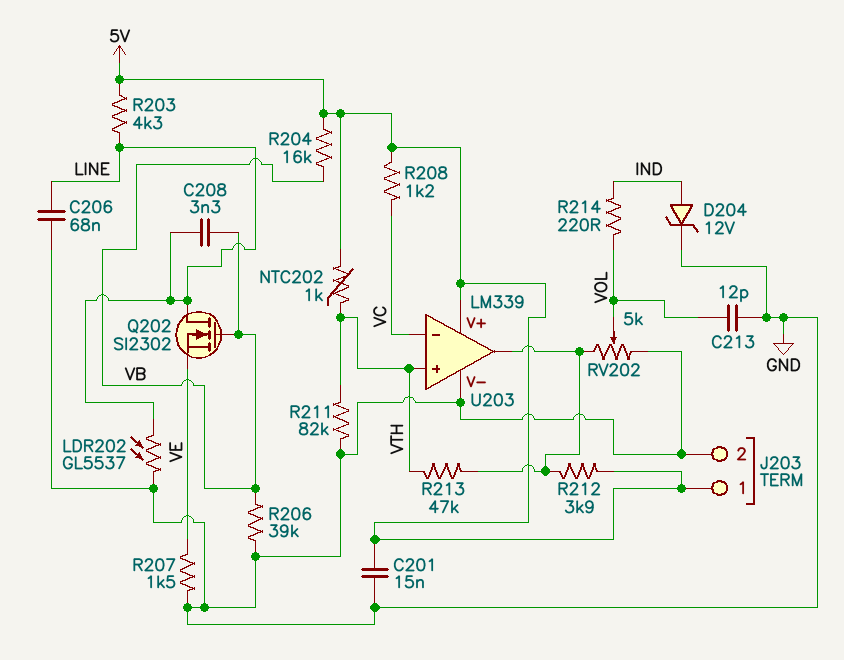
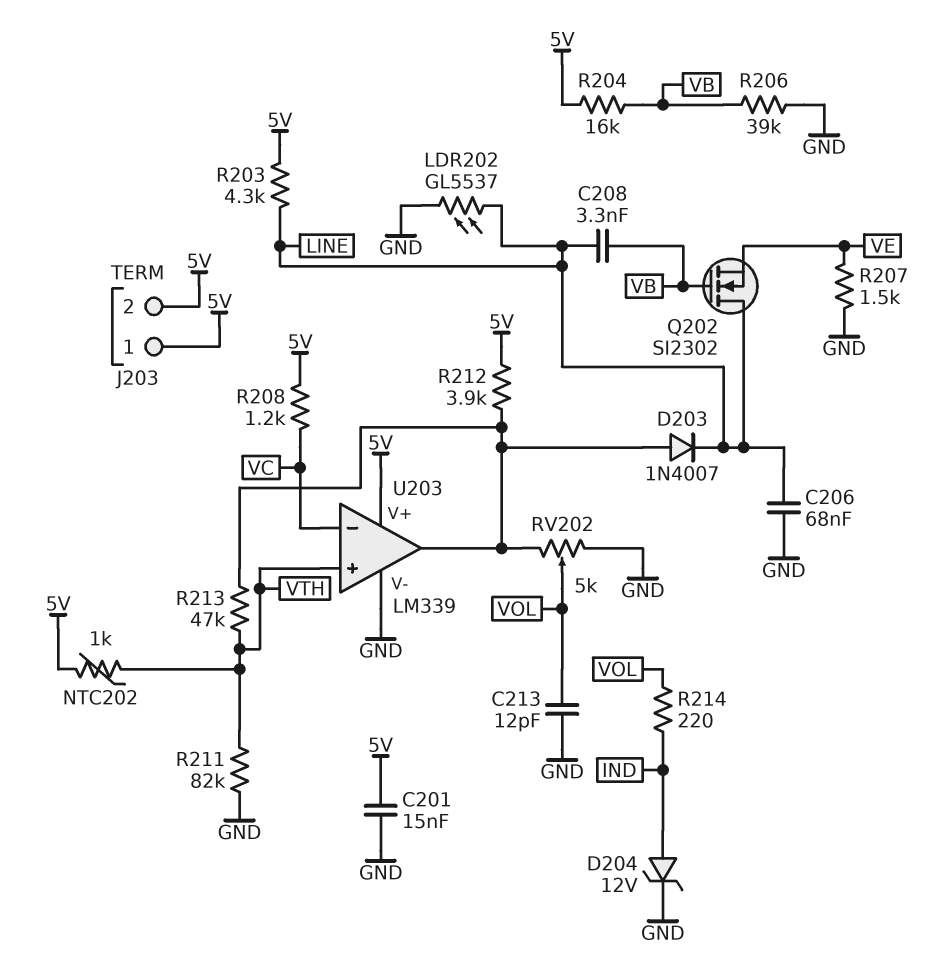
D203: none -> diode 1N4007 (A U203/out, K LINE)
J203 pin 2: GND -> 5V

